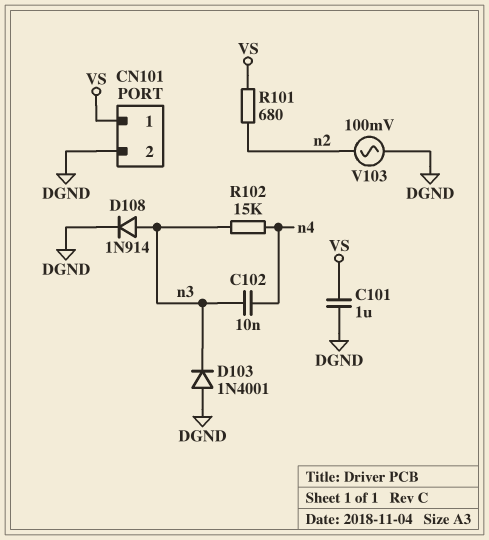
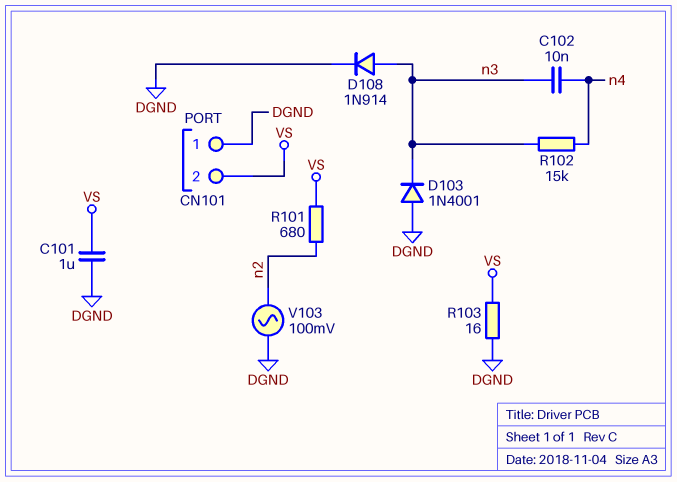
CN101 pin 1: VS -> DGND
CN101 pin 2: DGND -> VS
R103: none -> 16 (DGND, VS)

